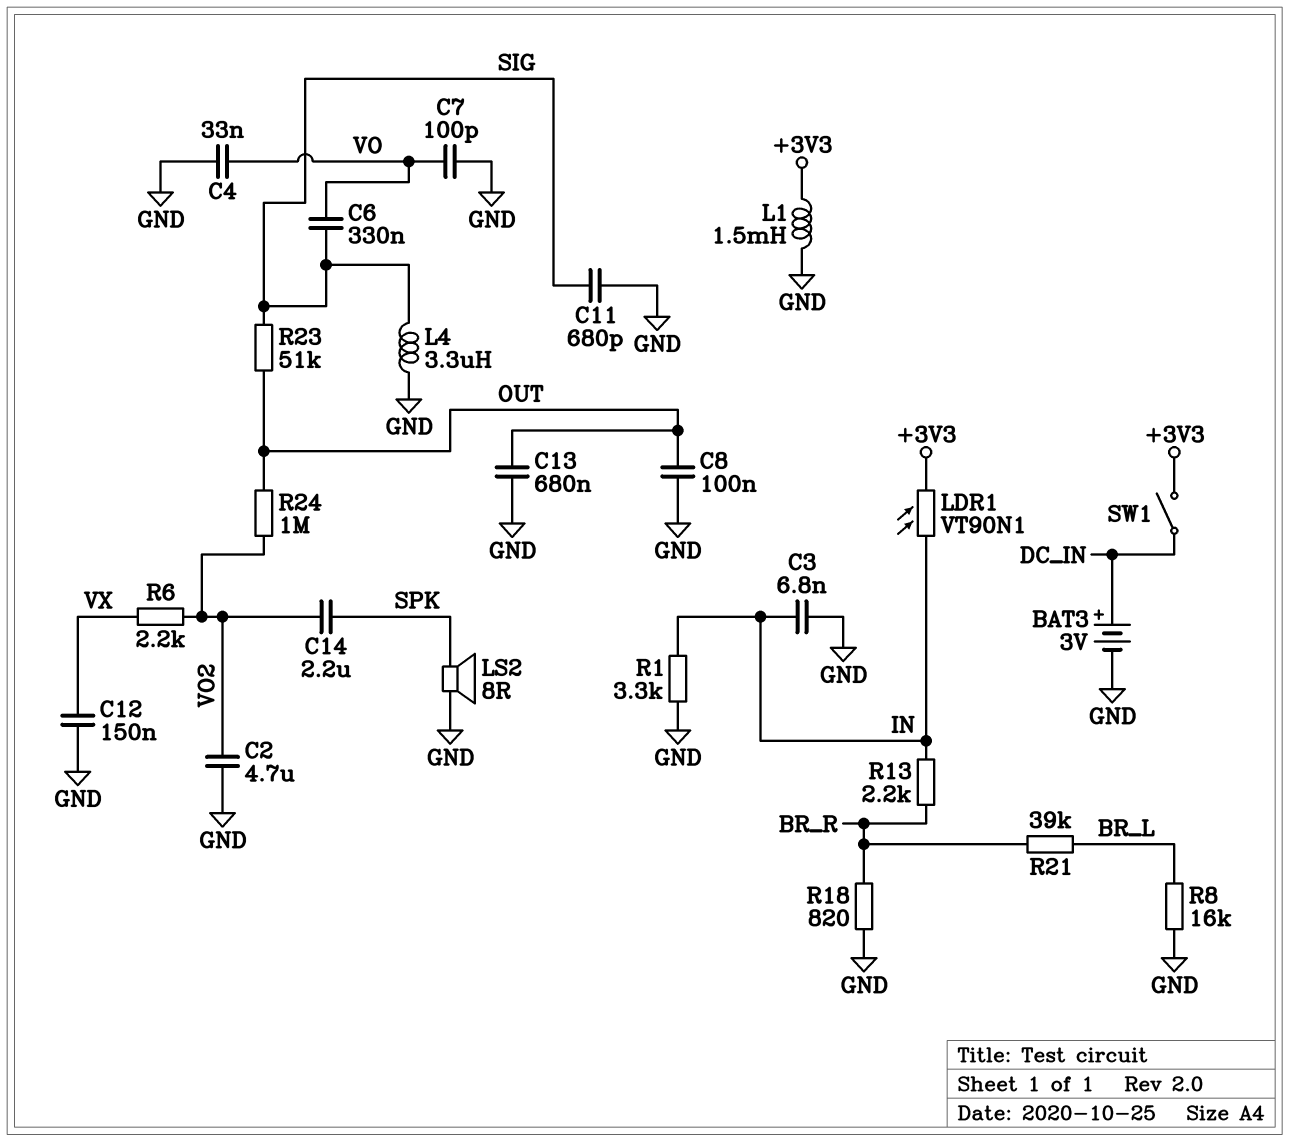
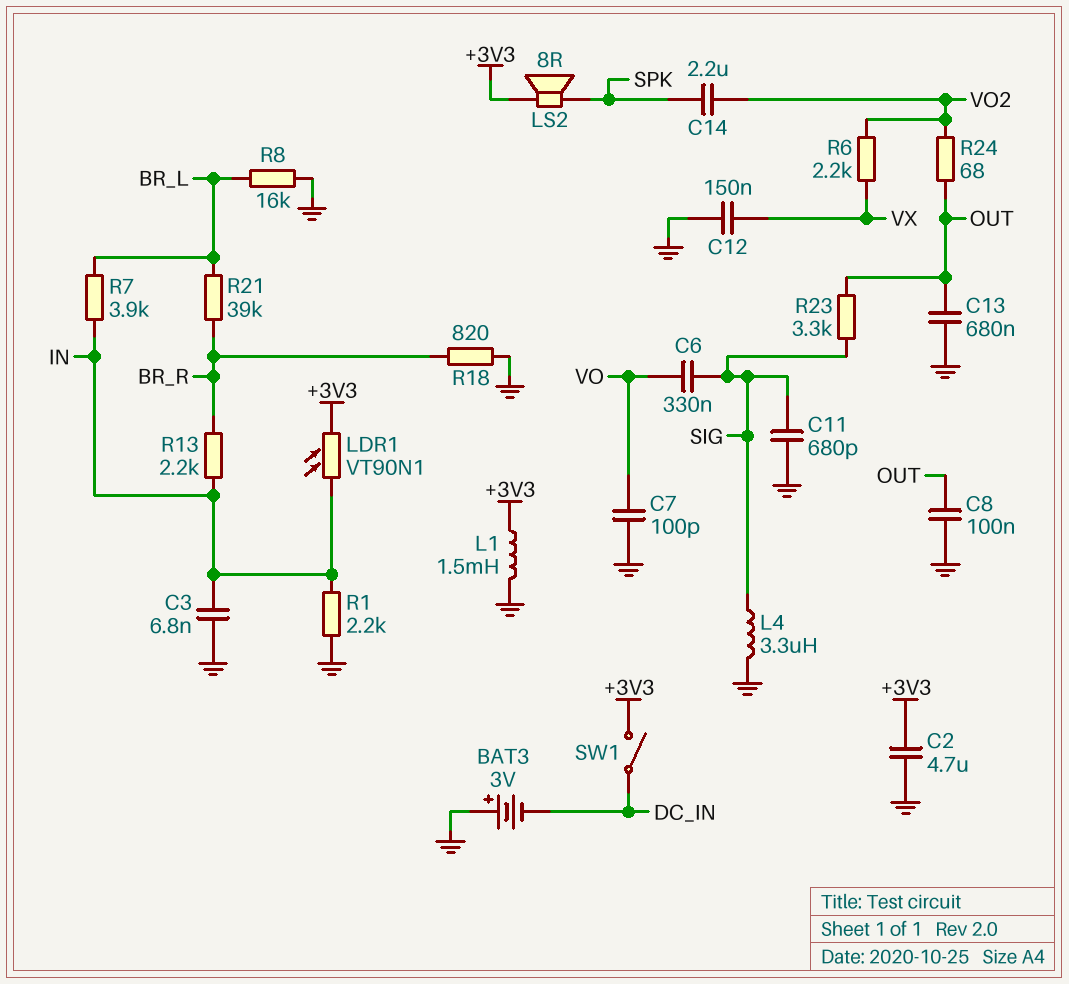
BAT3: 3V (plus DC_IN, minus GND) -> 3V (plus GND, minus DC_IN)
C2: 4.7uF (GND, VO2) -> 4.7uF (+3V3, GND)
C4: 33nF (GND, VO) -> none
LS2: speaker 8R (GND, SPK) -> speaker 8R (+3V3, SPK)
R1: 3.3k (GND, IN) -> 2.2k (GND, IN)
R7: none -> 3.9k (BR_L, IN)
R23: 51k (OUT, SIG) -> 3.3k (OUT, SIG)
R24: 1M (OUT, VO2) -> 68 (OUT, VO2)

